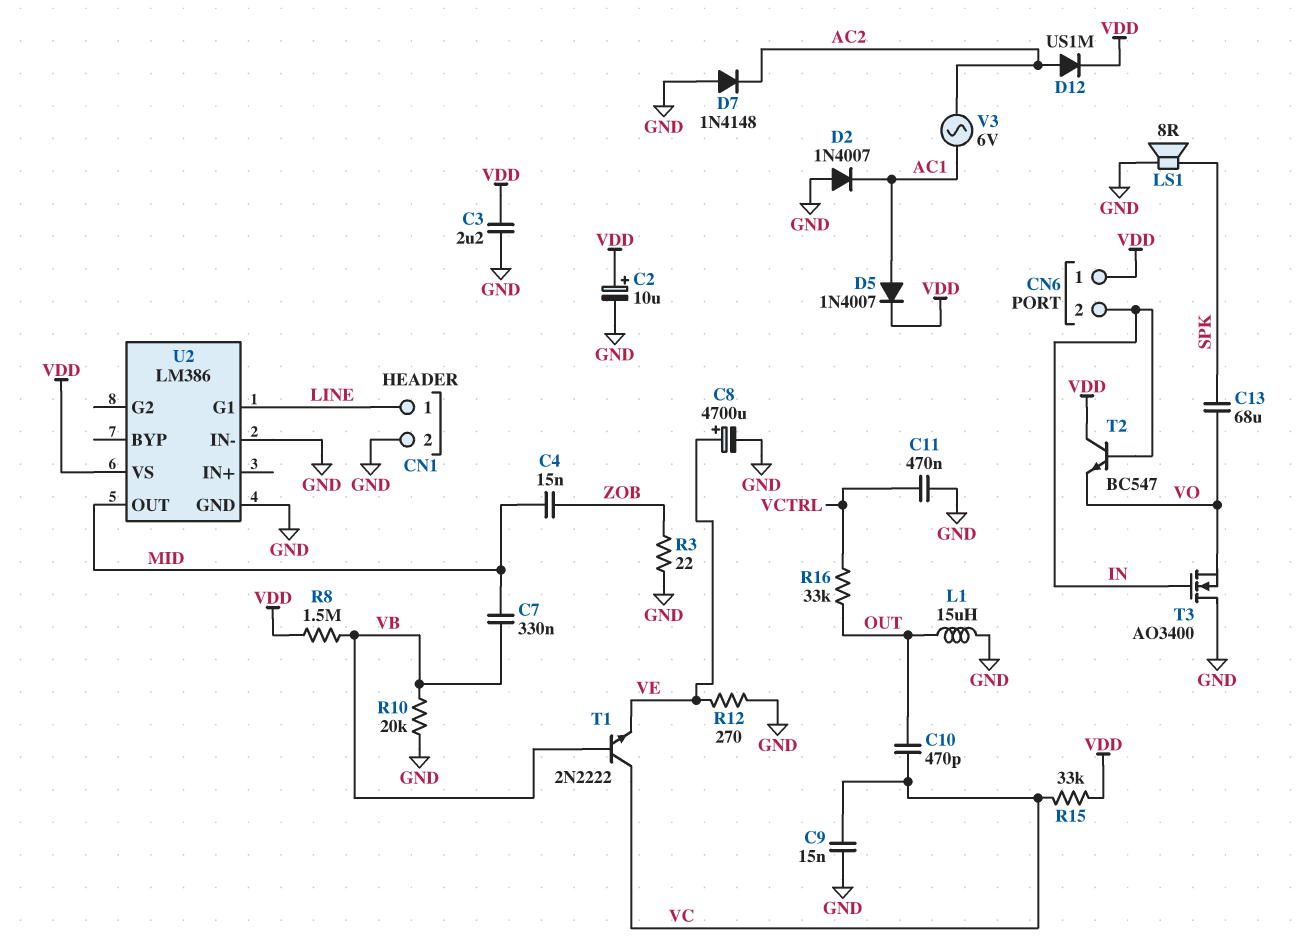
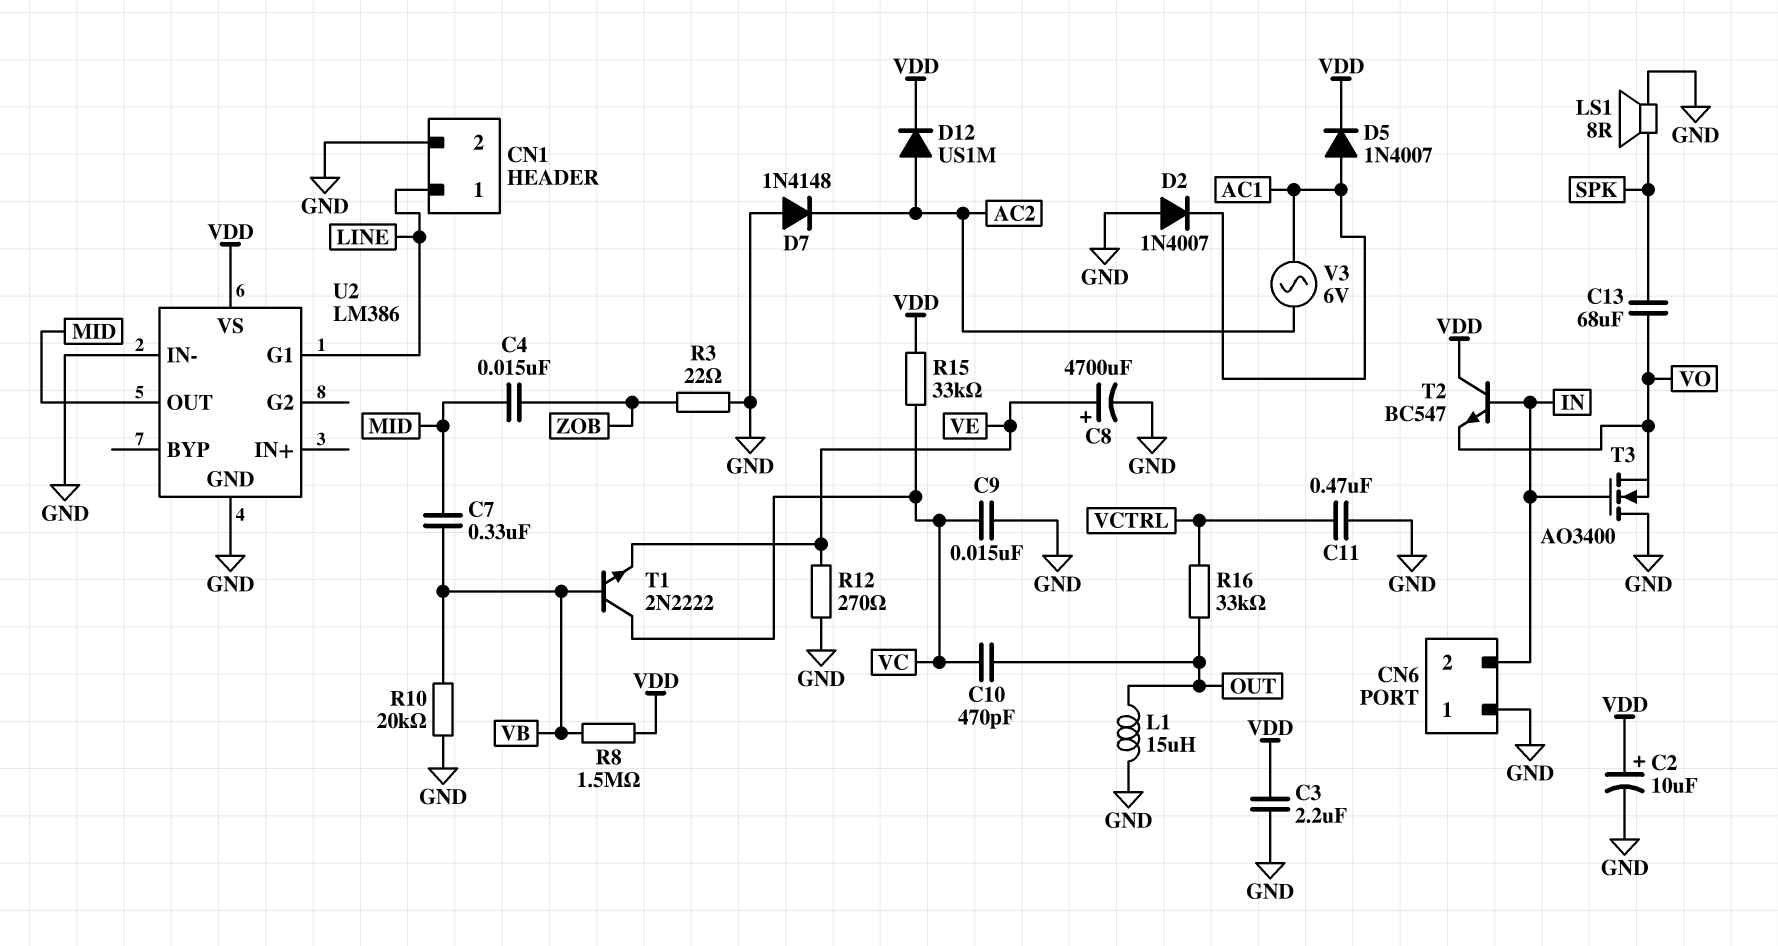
CN6 pin 1: VDD -> GND

